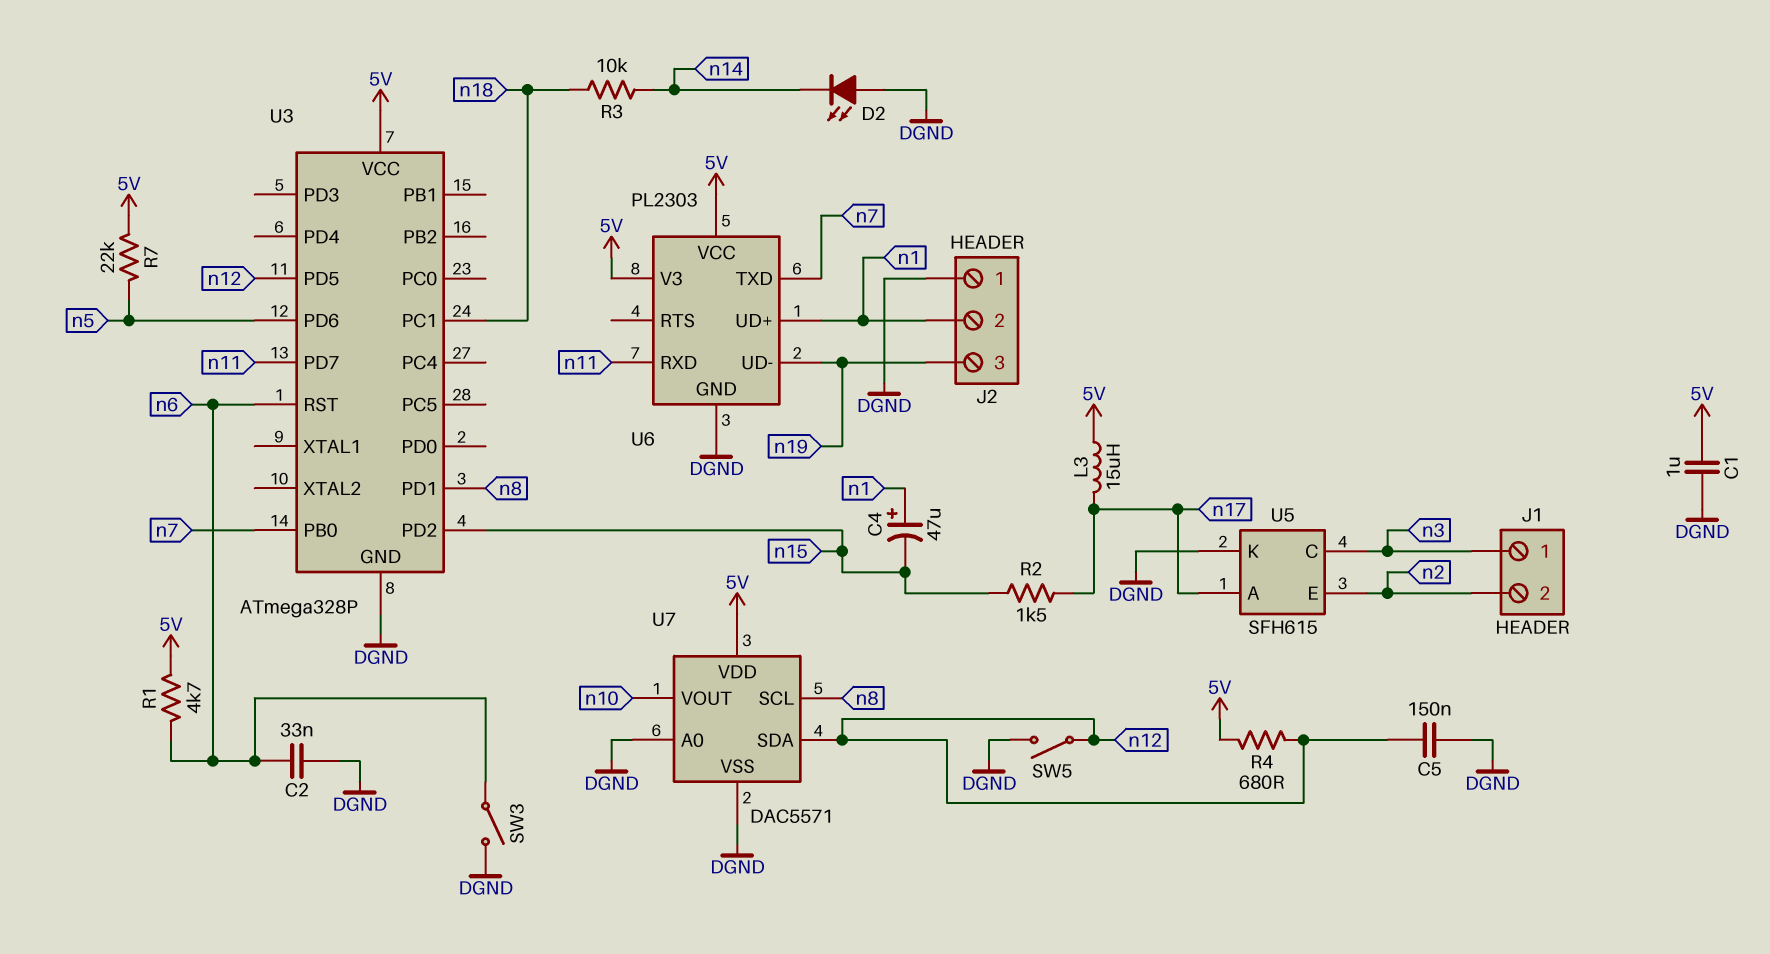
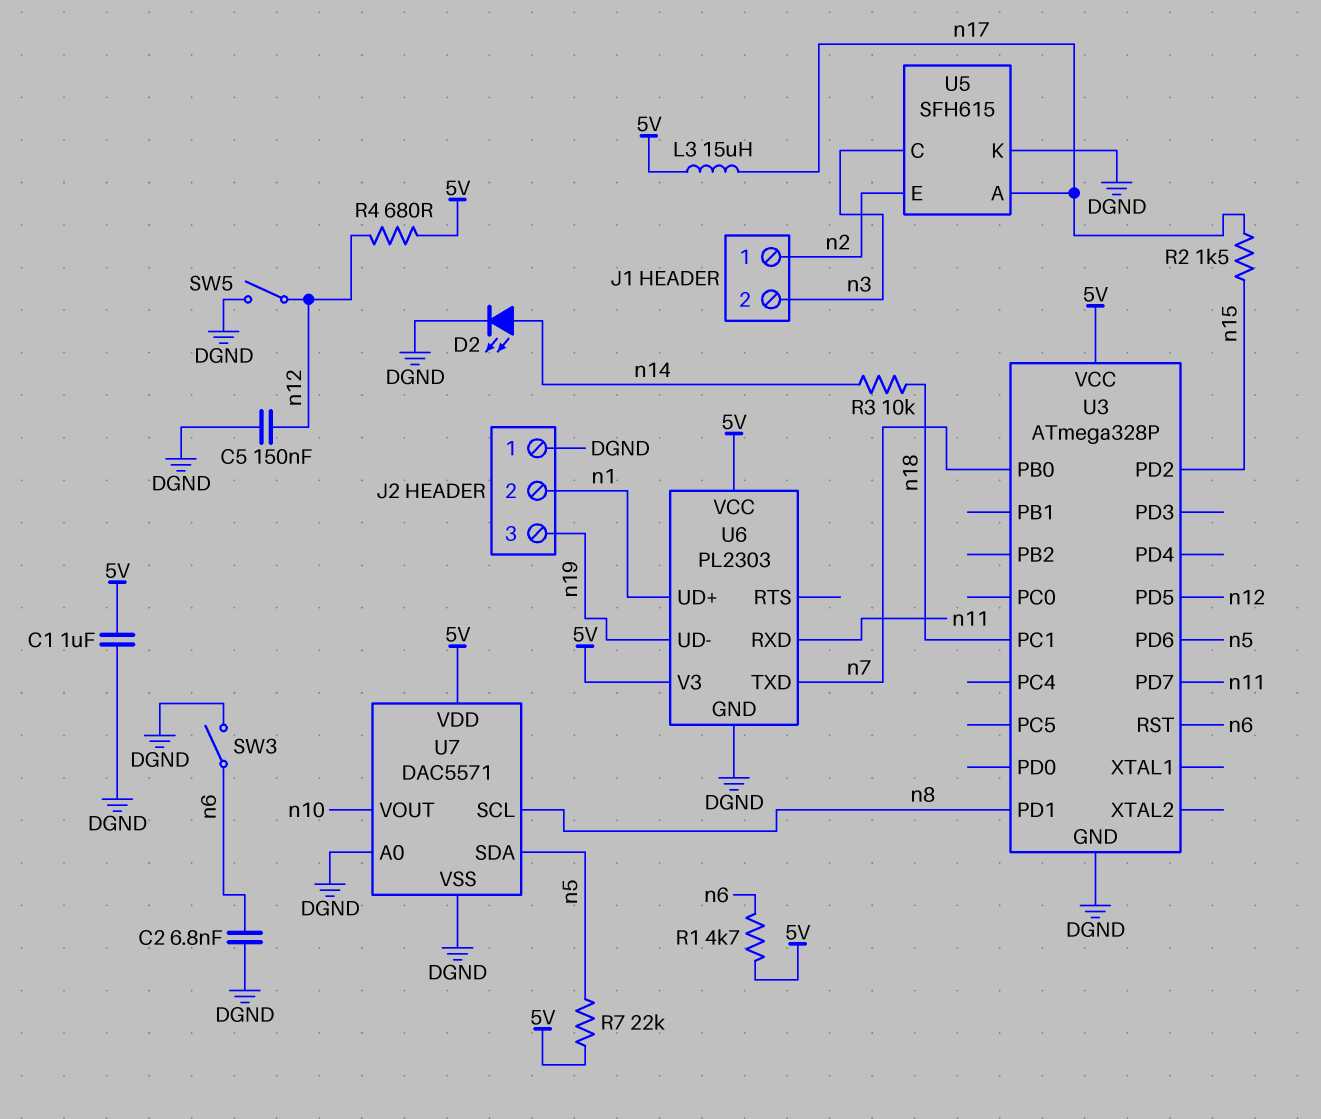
C2: 33nF (DGND, n6) -> 6.8nF (DGND, n6)
C4: 47uF (plus n1, minus n15) -> none
D2: LED (A DGND, K n14) -> LED (A n14, K DGND)
J1 pin 1: n3 -> n2
J1 pin 2: n2 -> n3
U7 pin SDA: n12 -> n5

